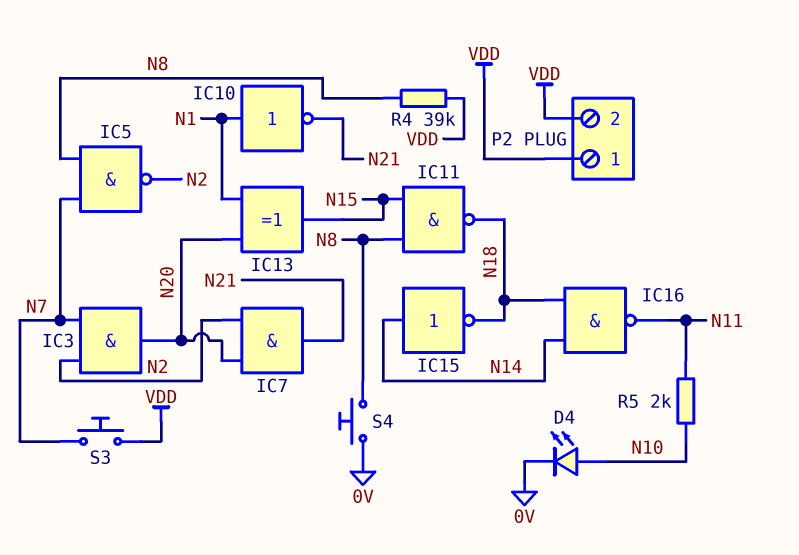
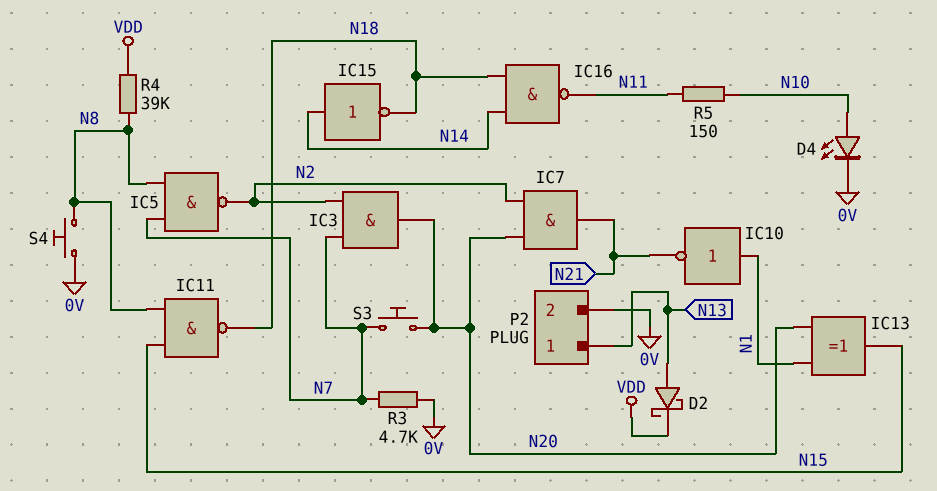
D2: none -> schottky (A N13, K VDD)
P2 pin 1: VDD -> N13
P2 pin 2: VDD -> 0V
R3: none -> 4.7k (0V, N7)
R5: 2k (N10, N11) -> 150 (N10, N11)
S3: button (N7, VDD) -> button (N7, N20)

